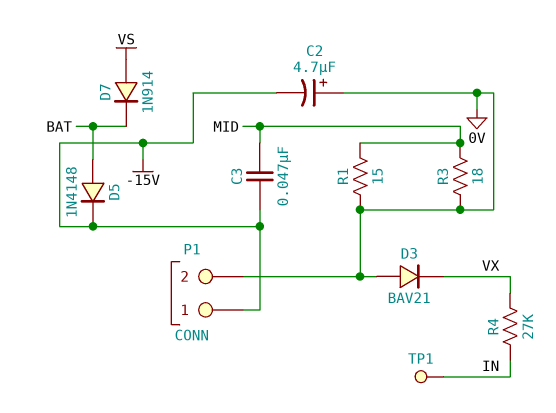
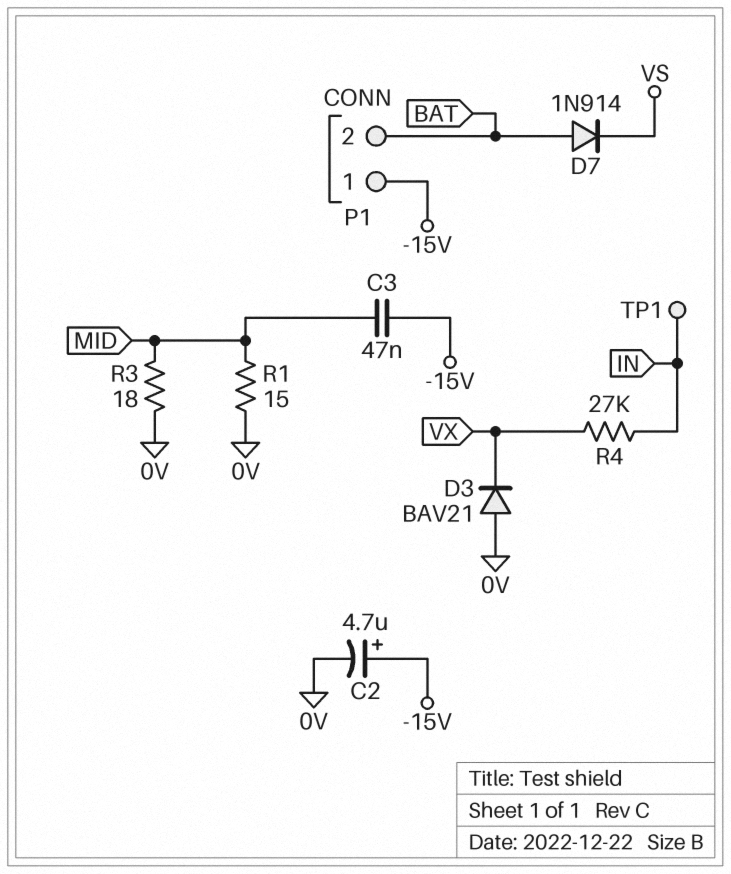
C2: 4.7uF (plus 0V, minus -15V) -> 4.7uF (plus -15V, minus 0V)
D5: diode 1N4148 (A BAT, K -15V) -> none
D7: diode 1N914 (A VS, K BAT) -> diode 1N914 (A BAT, K VS)
P1 pin 2: 0V -> BAT

